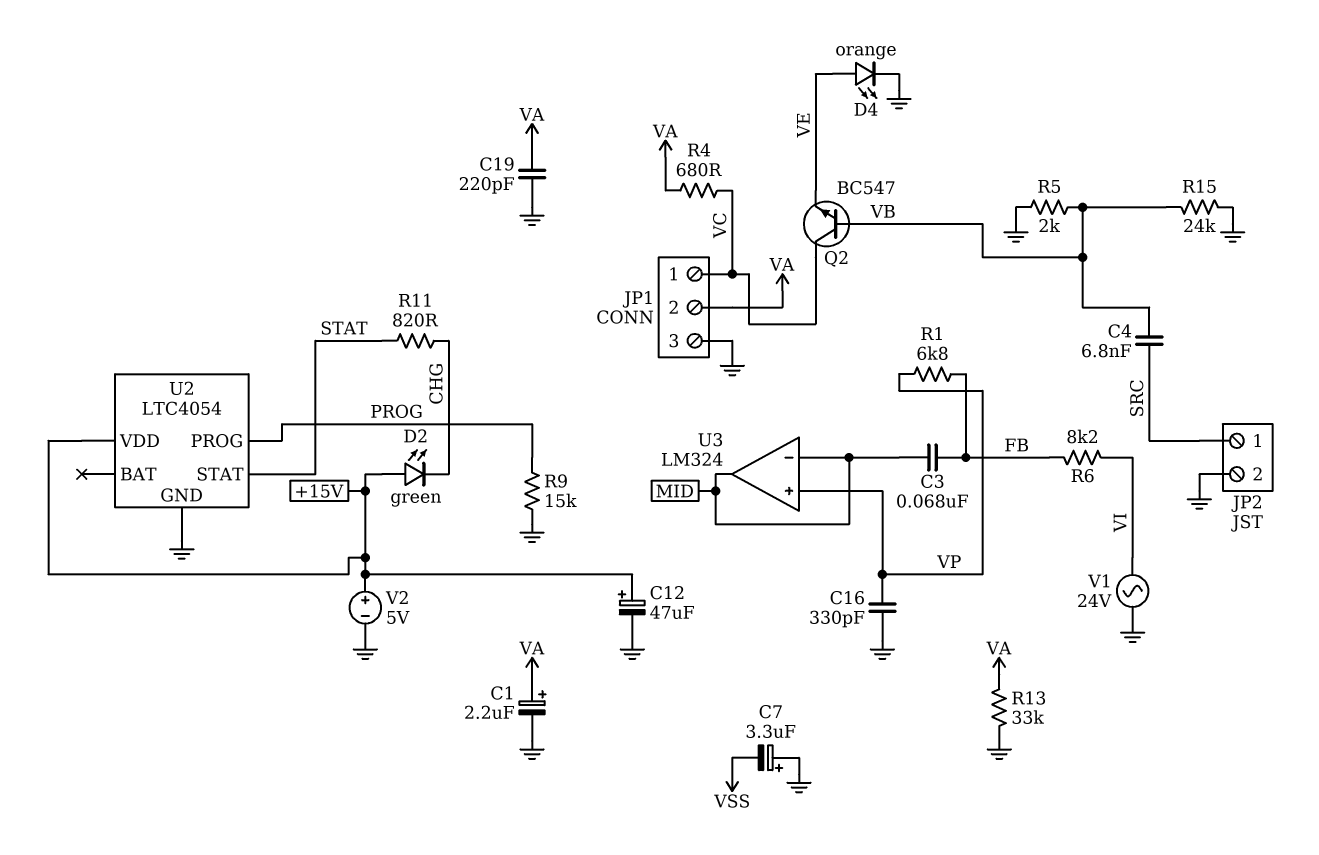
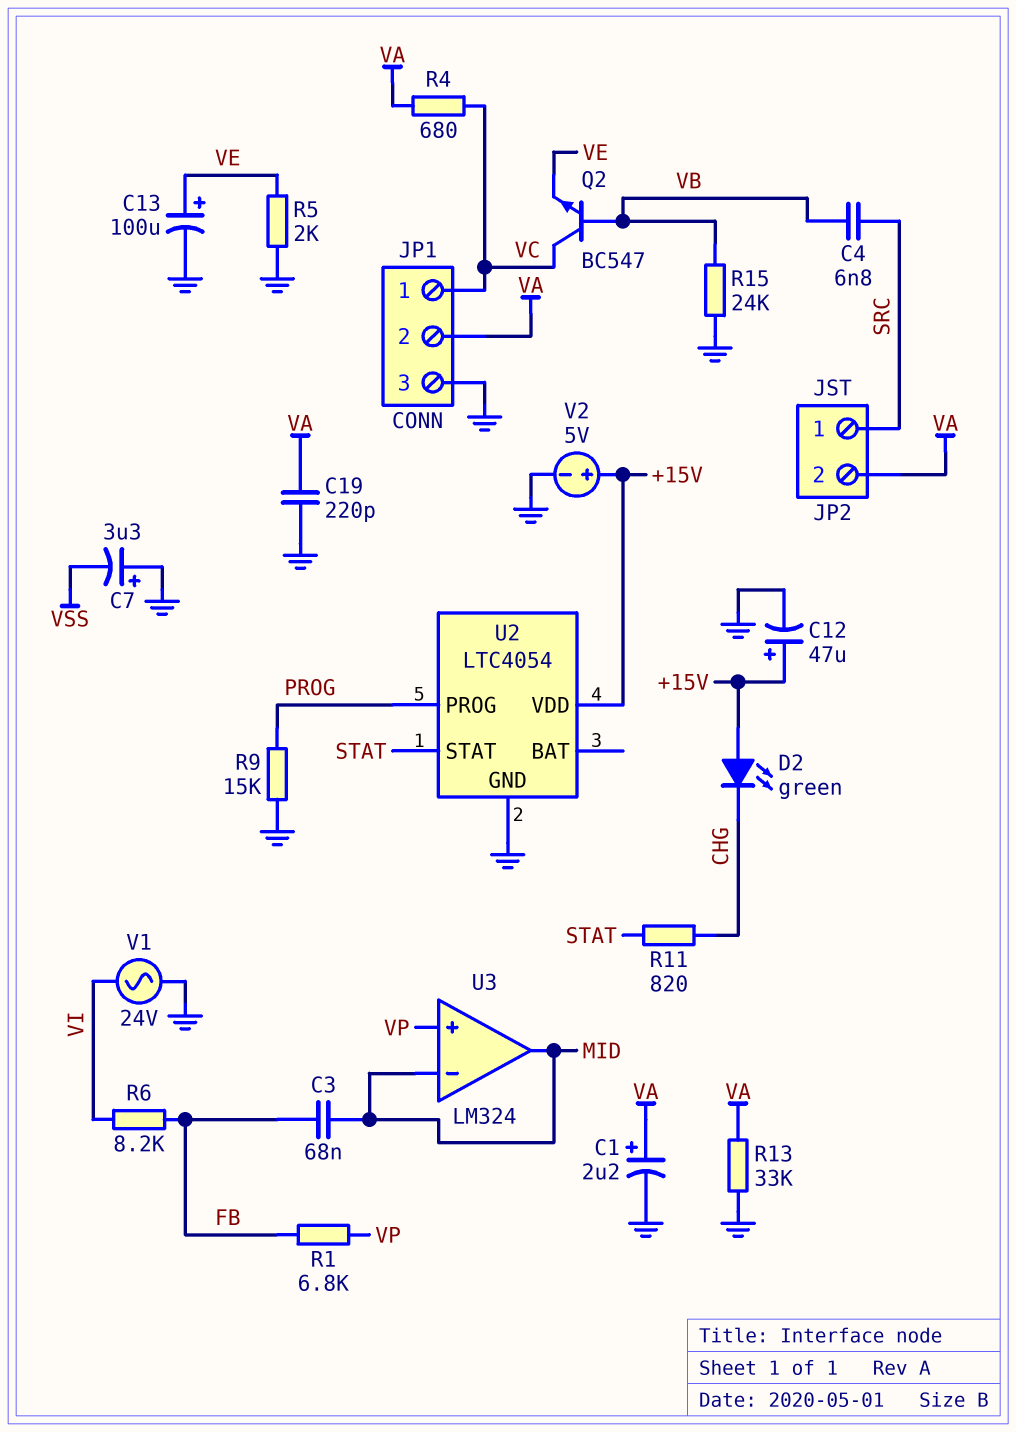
C13: none -> 100uF (plus VE, minus GND)
C16: 330pF (GND, VP) -> none
D4: LED orange (A VE, K GND) -> none
JP2 pin 2: GND -> VA
R5: 2k (GND, VB) -> 2k (GND, VE)

